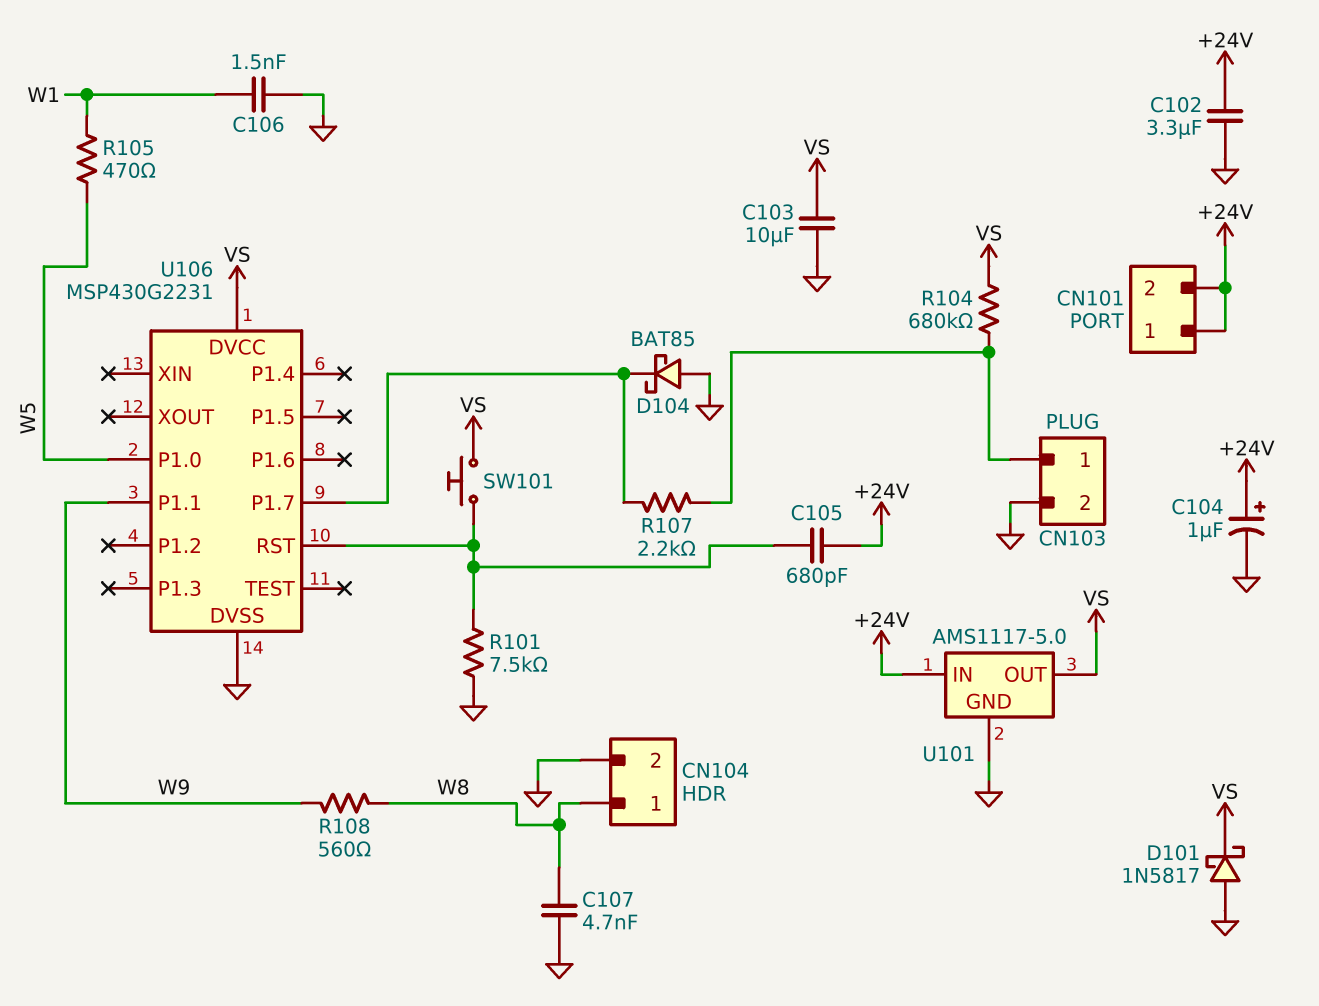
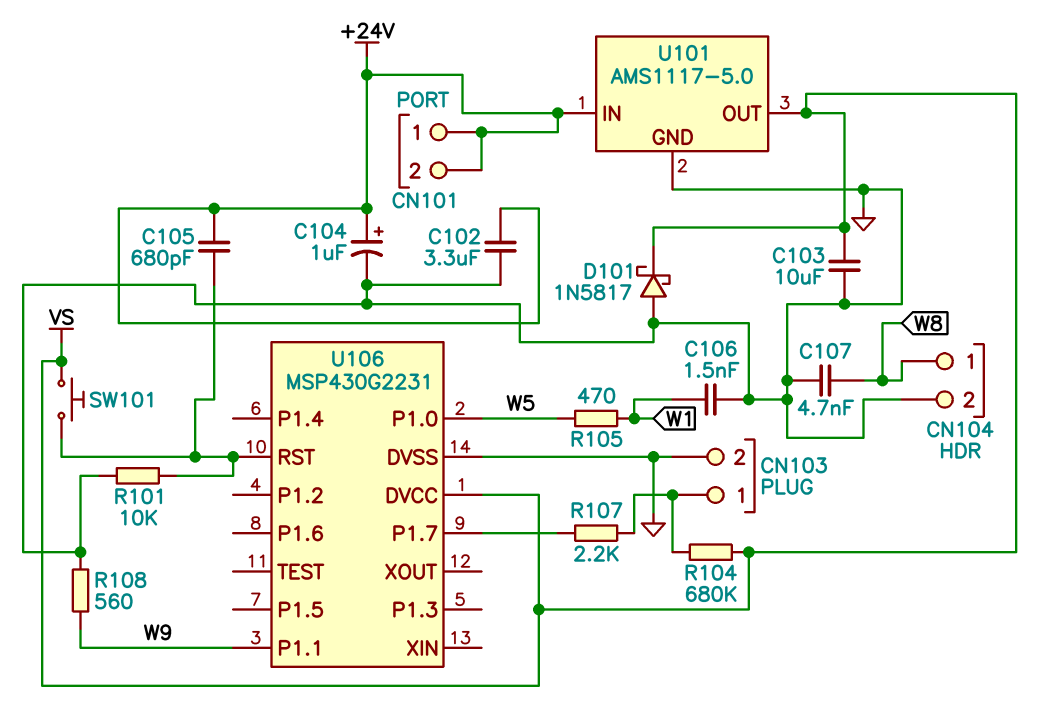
D104: schottky BAT85 (A GND, K U106/P1.7) -> none
R101: 7.5k (GND, U106/RST) -> 10k (GND, U106/RST)
R108: 560 (W8, W9) -> 560 (GND, W9)

